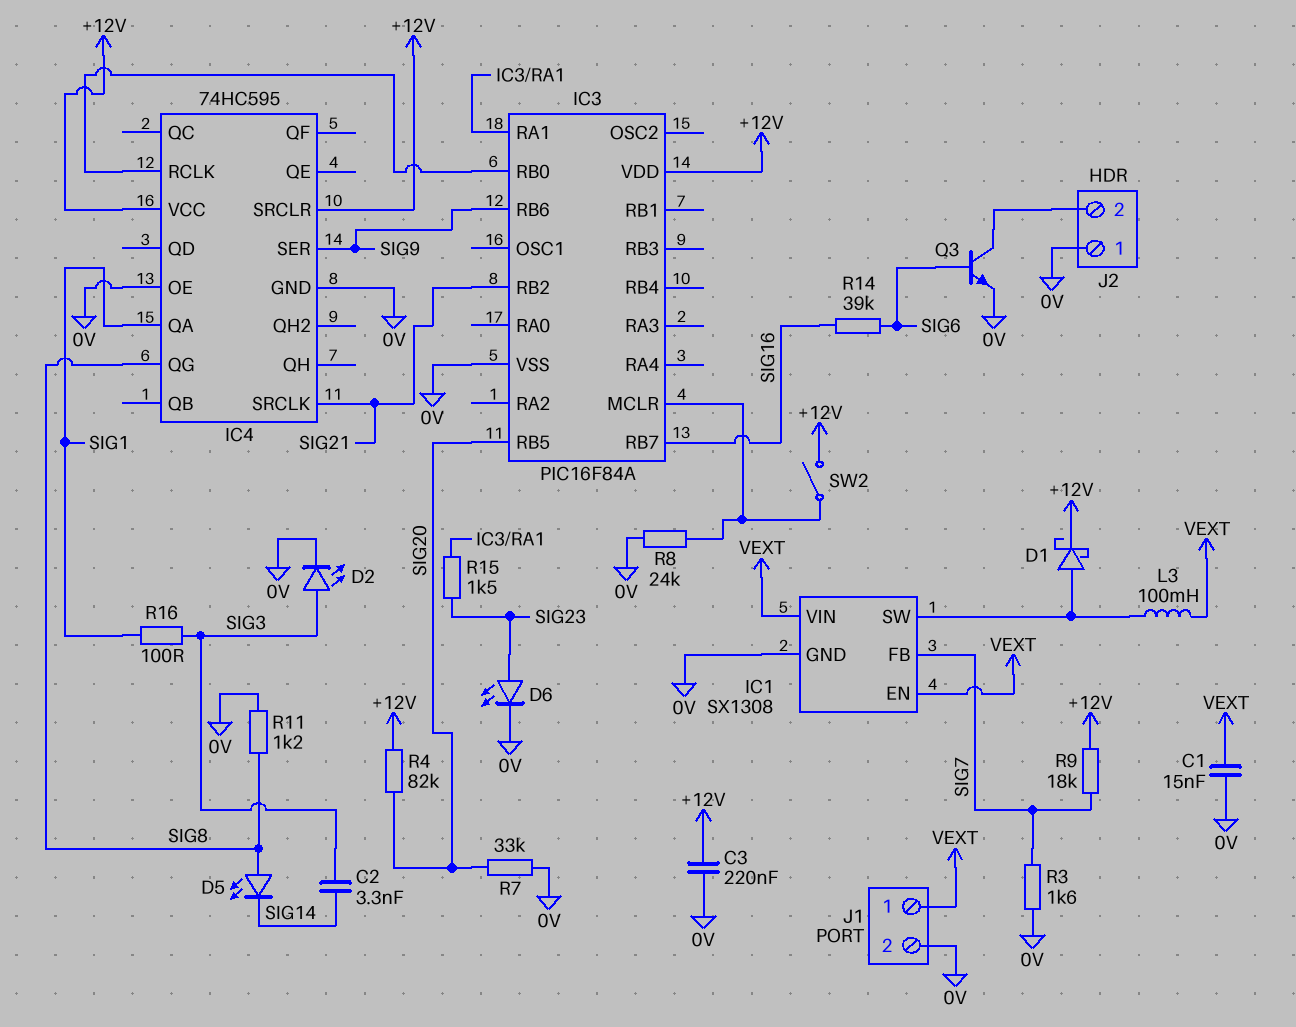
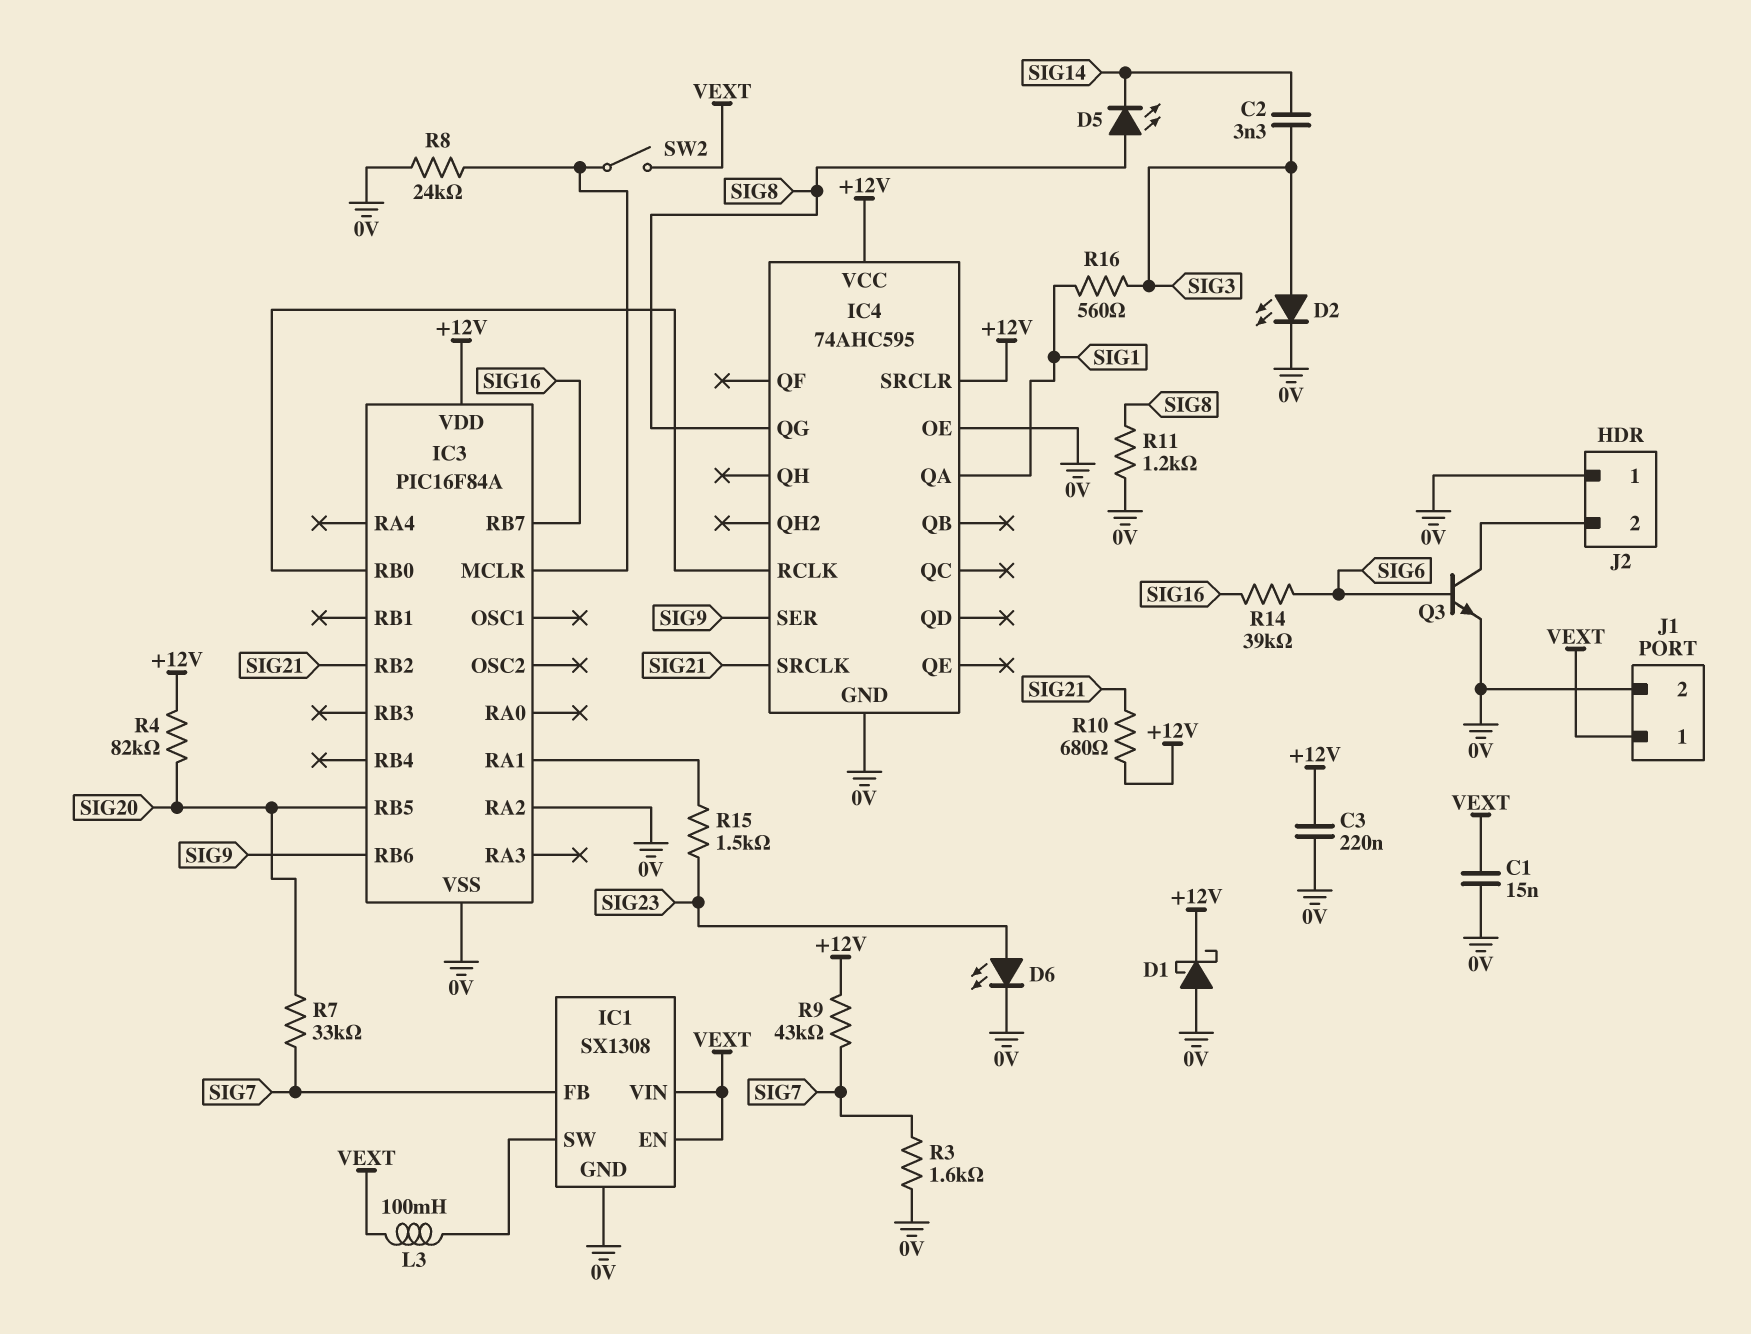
D1: schottky (A IC1/SW, K +12V) -> schottky (A 0V, K +12V)
IC3 pin RA2: none -> 0V
IC4: 74HC595 -> 74AHC595
R7: 33k (0V, SIG20) -> 33k (SIG7, SIG20)
R9: 18k (+12V, SIG7) -> 43k (+12V, SIG7)
R10: none -> 680 (+12V, SIG21)
R16: 100 (SIG1, SIG3) -> 560 (SIG1, SIG3)
SW2: switch (+12V, IC3/MCLR) -> switch (IC3/MCLR, VEXT)

